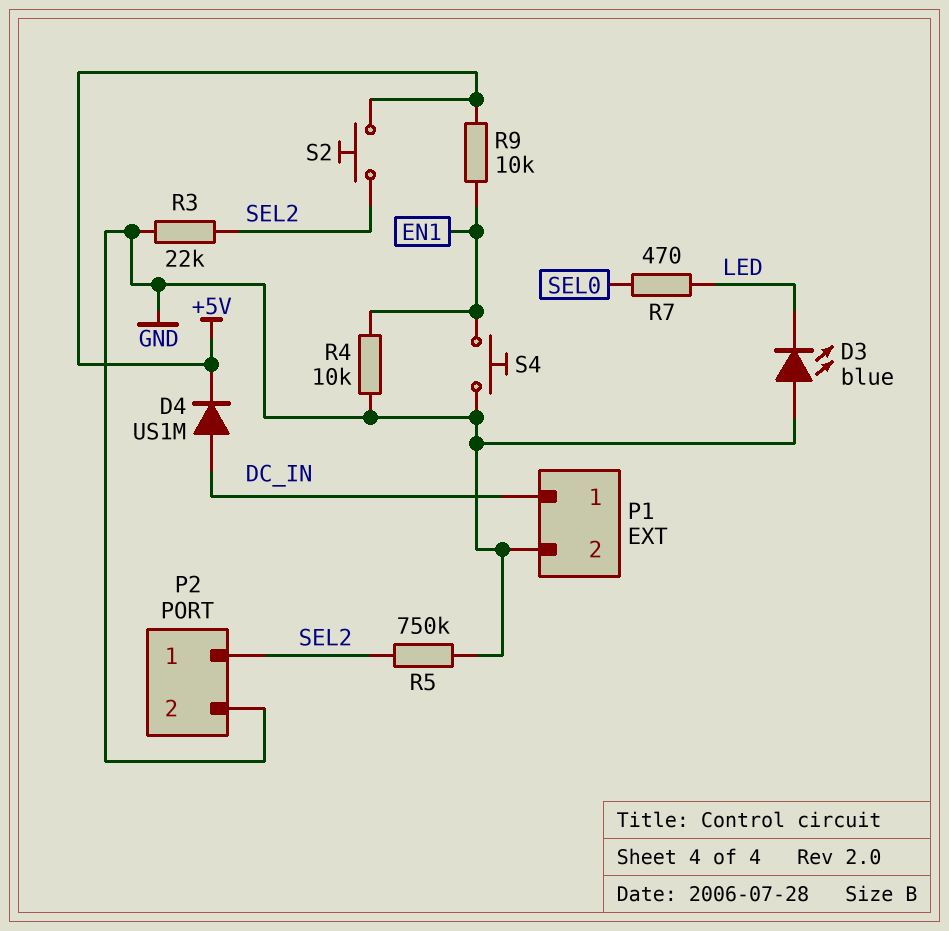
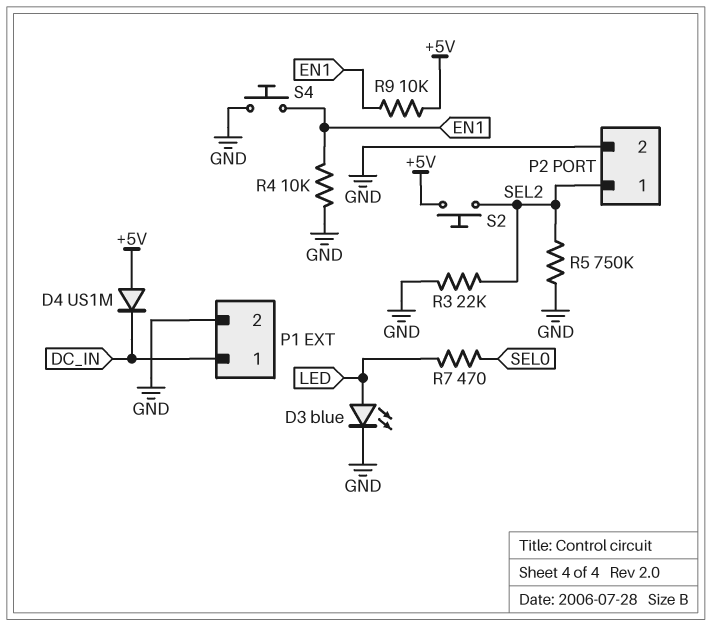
D3: LED blue (A GND, K LED) -> LED blue (A LED, K GND)
D4: diode US1M (A DC_IN, K +5V) -> diode US1M (A +5V, K DC_IN)

